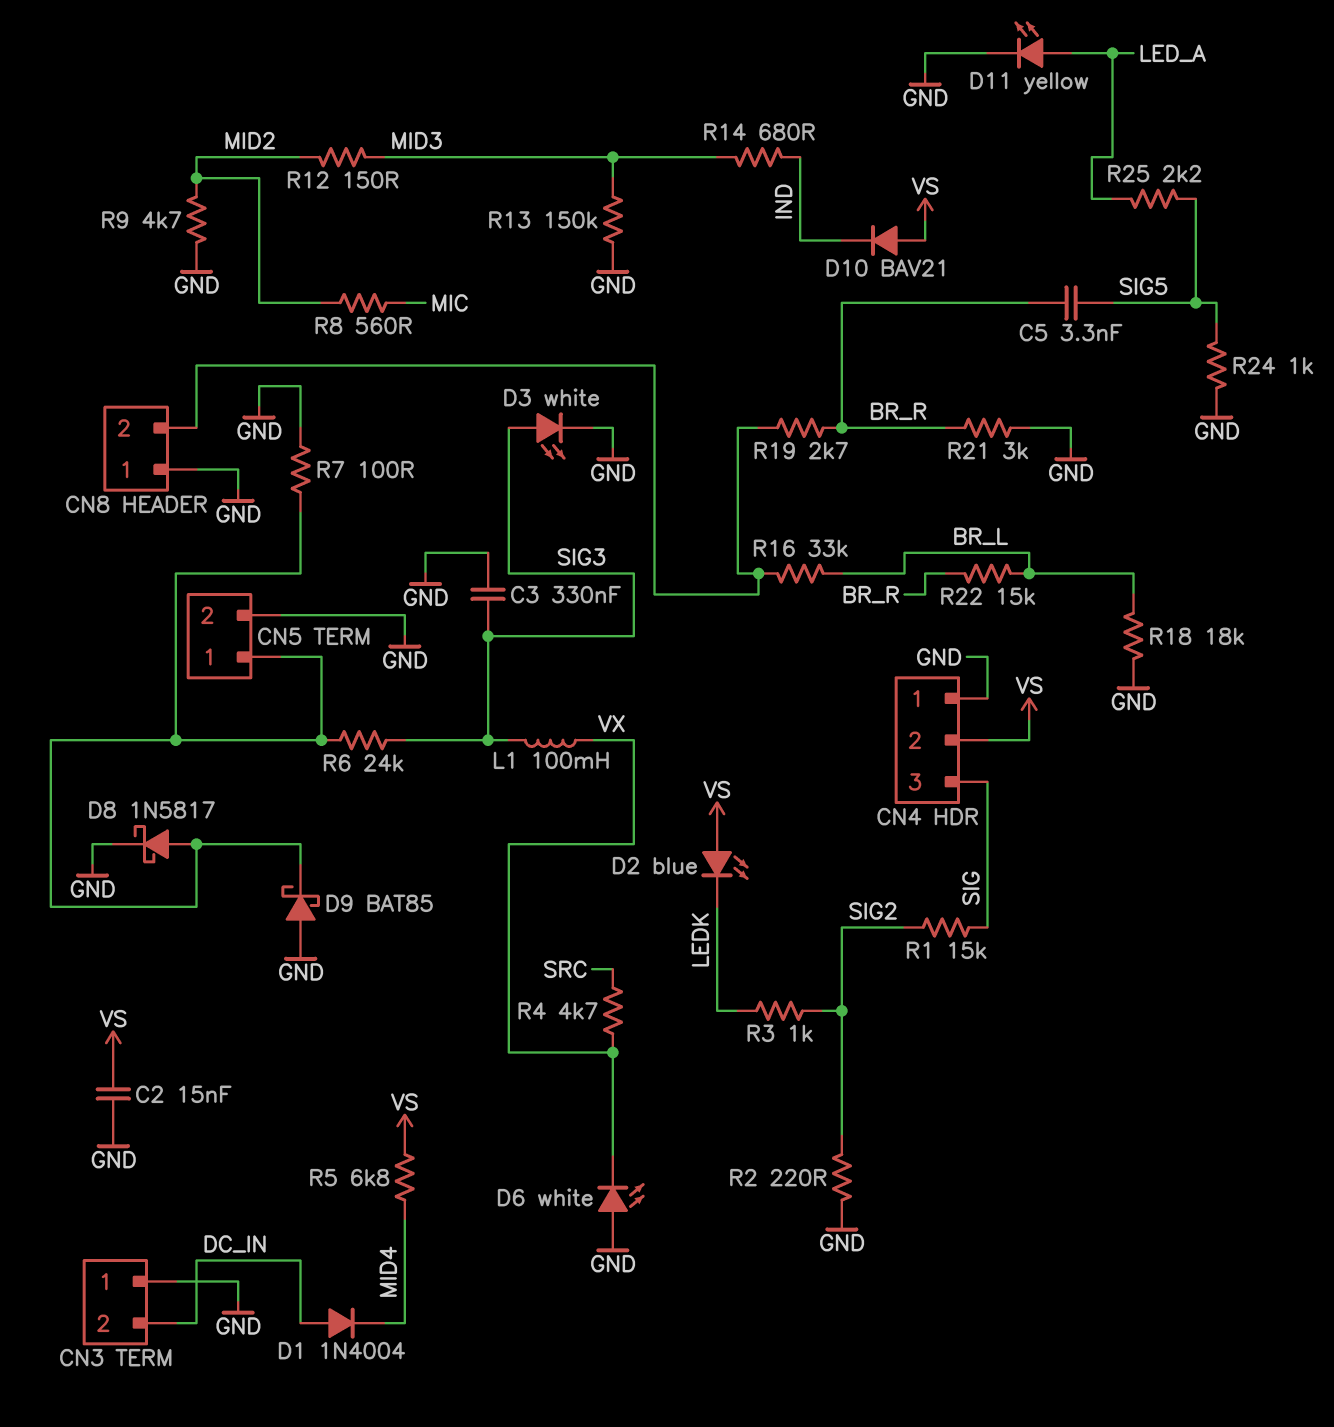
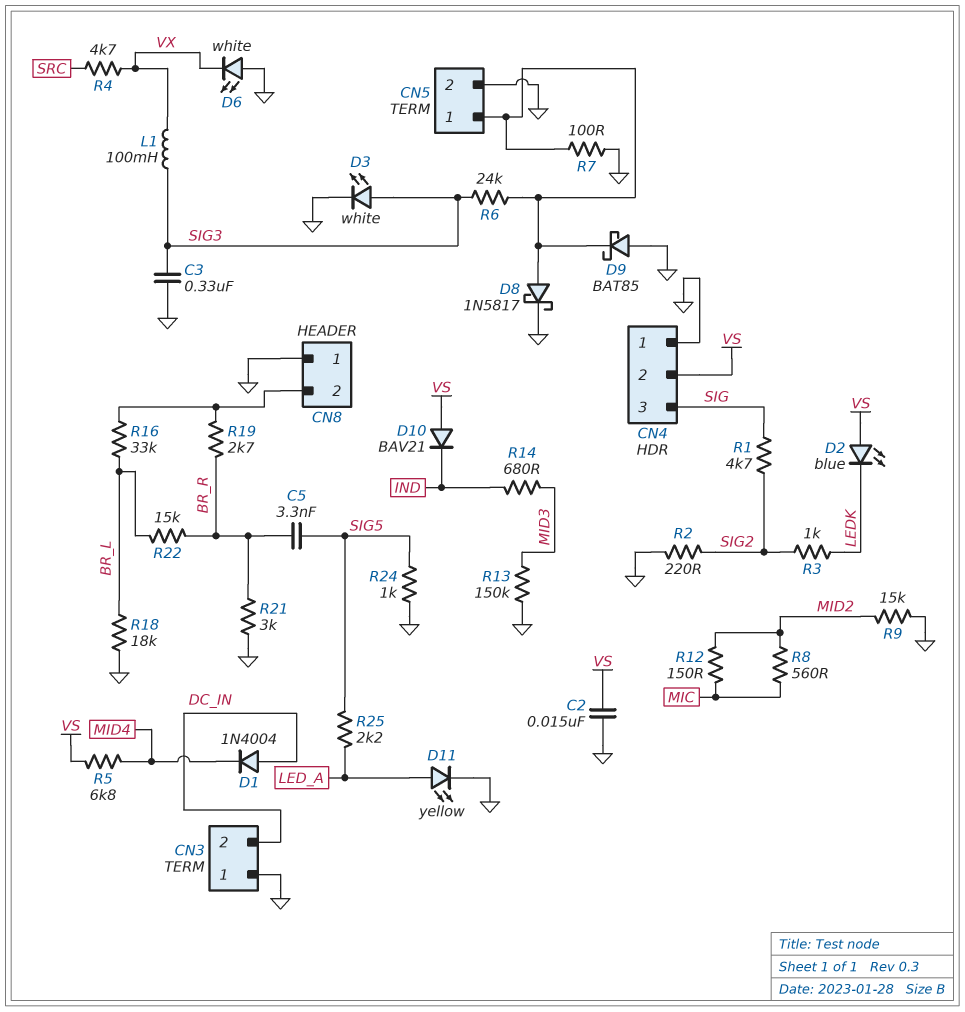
R1: 15k (SIG, SIG2) -> 4.7k (SIG, SIG2)
R9: 4.7k (GND, MID2) -> 15k (GND, MID2)
R12: 150 (MID2, MID3) -> 150 (MIC, MID2)

